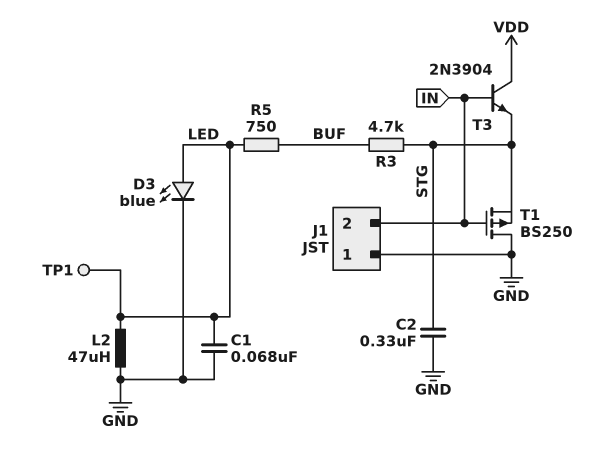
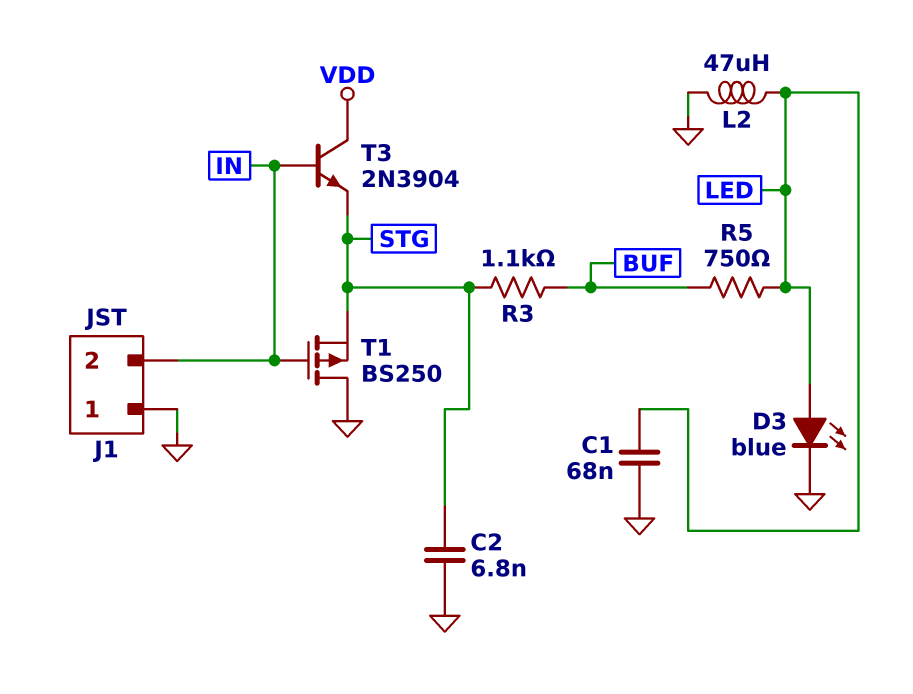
C2: 330nF (GND, STG) -> 6.8nF (GND, STG)
R3: 4.7k (BUF, STG) -> 1.1k (BUF, STG)
TP1: test point (LED) -> none

